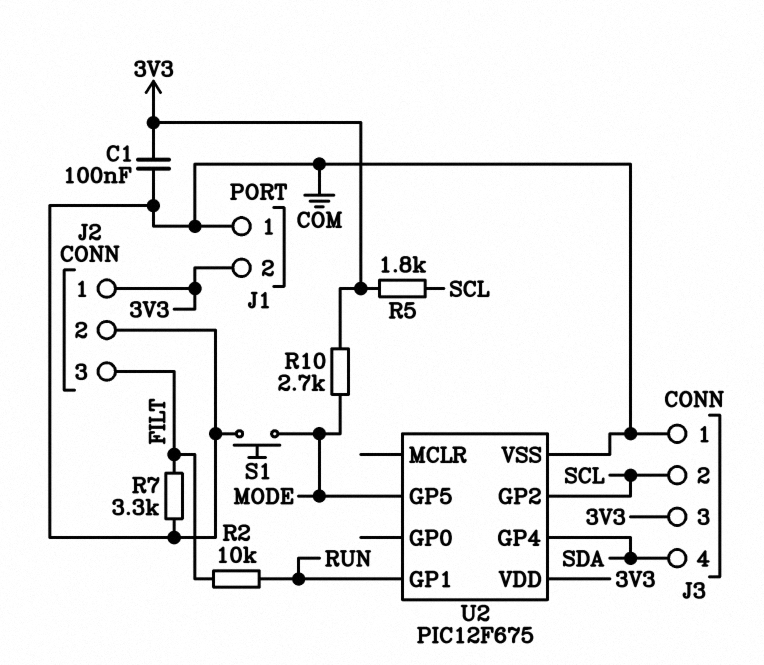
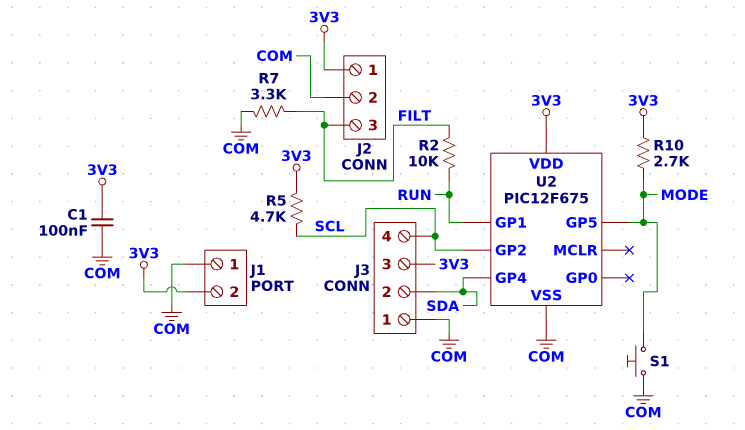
J3 pin 2: SCL -> SDA
J3 pin 4: SDA -> SCL
R5: 1.8k (3V3, SCL) -> 4.7k (3V3, SCL)

